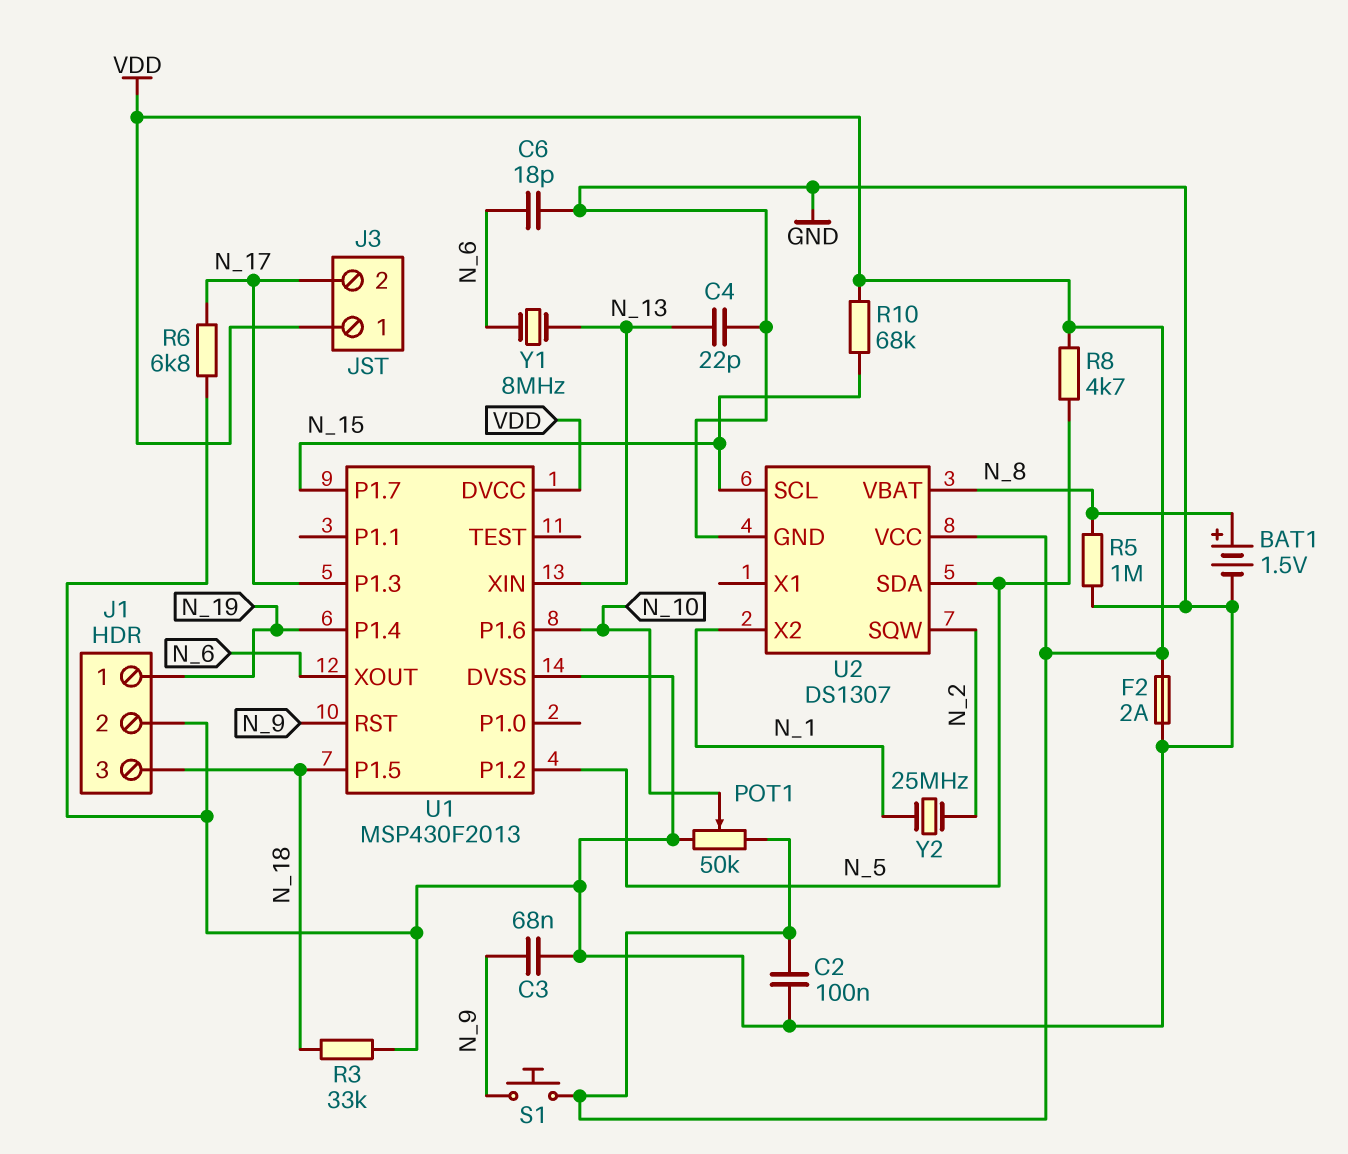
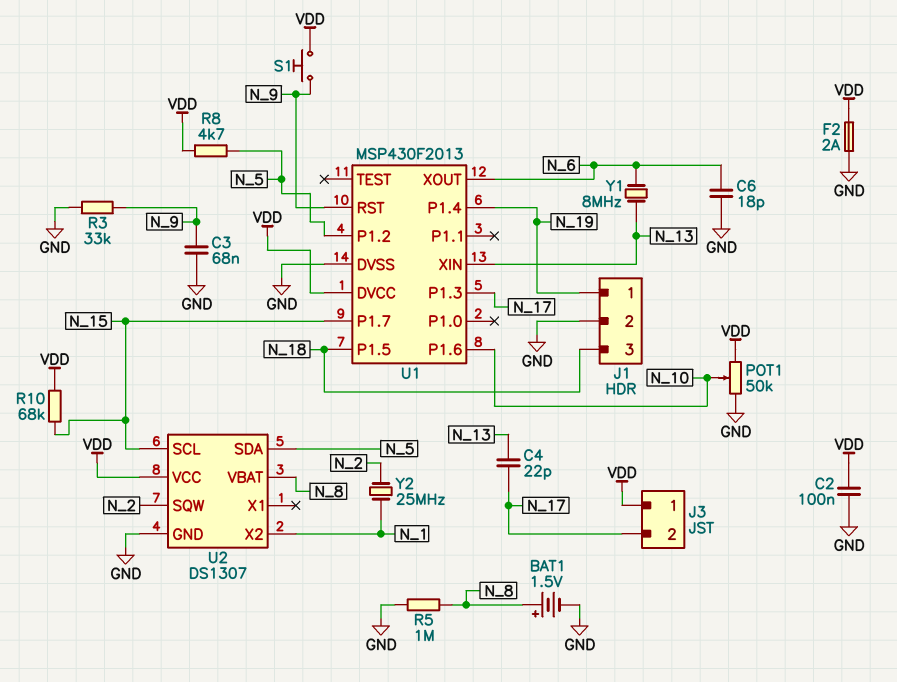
C4: 22pF (GND, N_13) -> 22pF (N_13, N_17)
R3: 33k (GND, N_18) -> 33k (GND, N_9)
R6: 6.8k (GND, N_17) -> none

